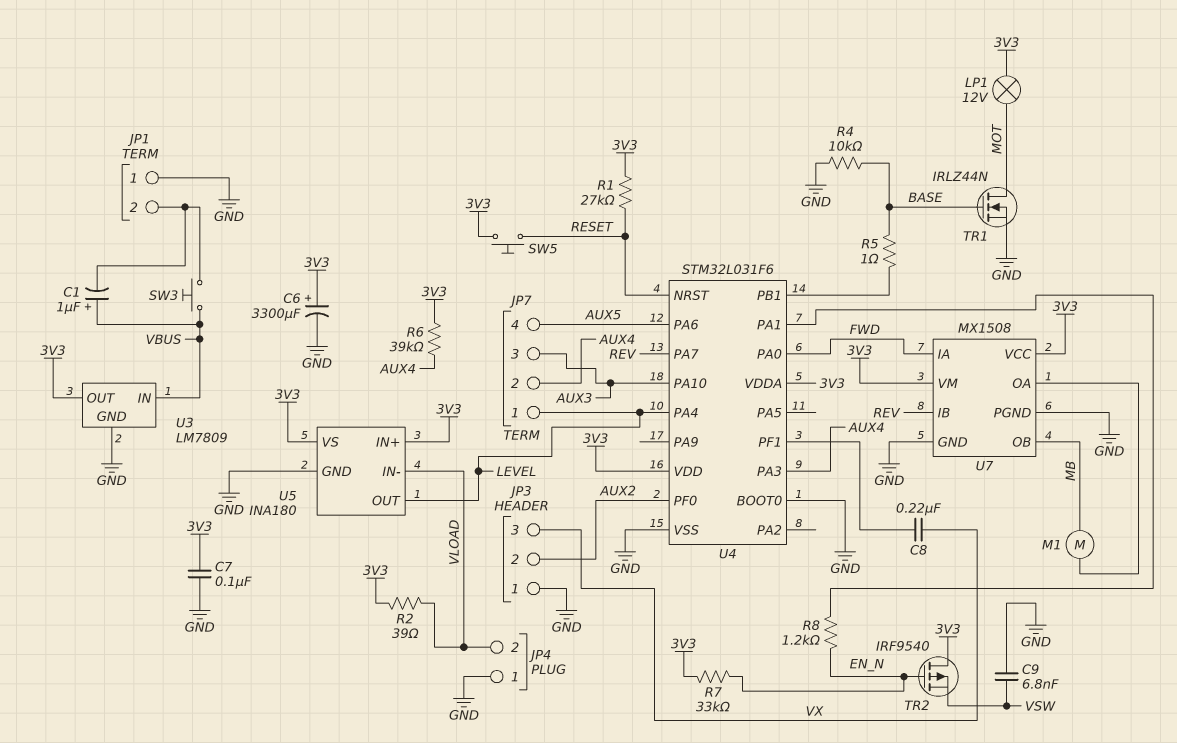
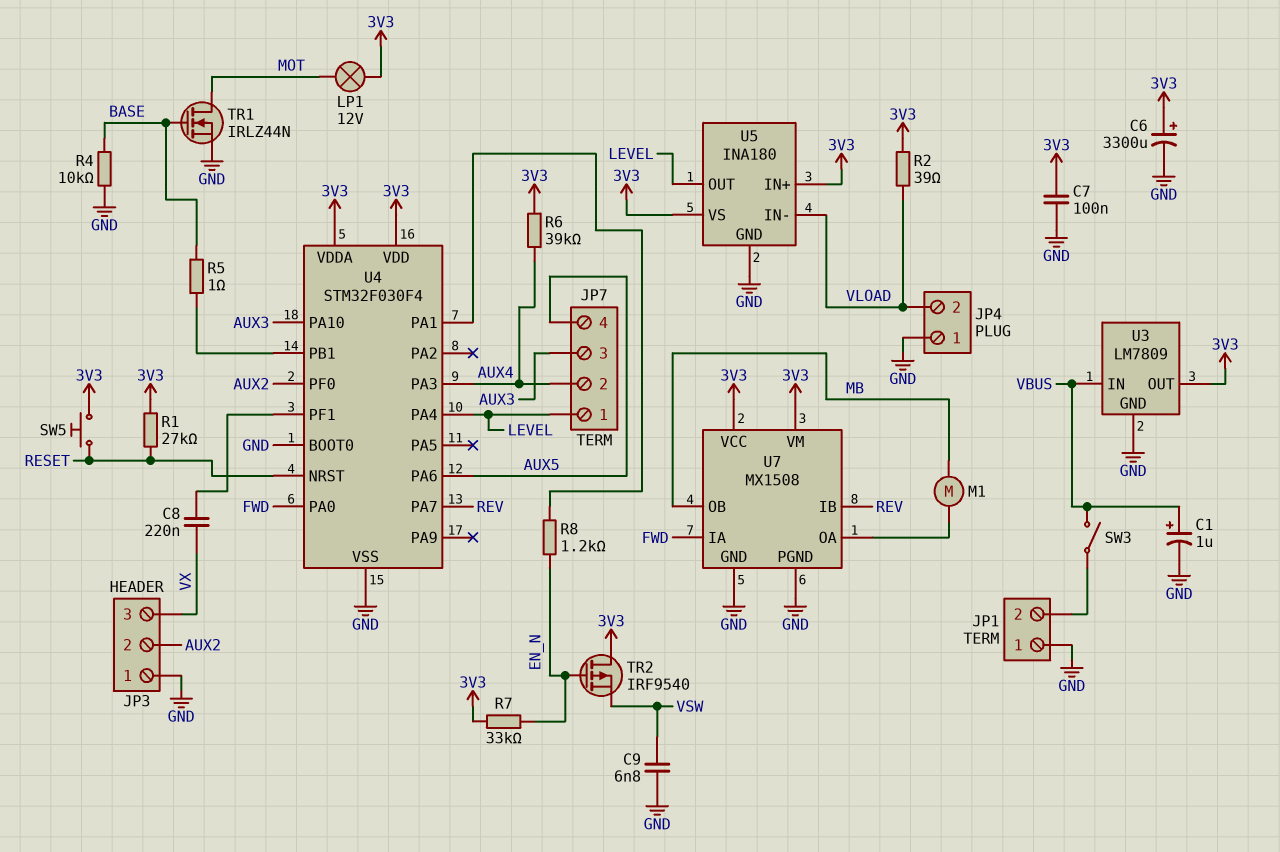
C1: 1uF (plus VBUS, minus JP1/2) -> 1uF (plus VBUS, minus GND)
SW3: button (JP1/2, VBUS) -> switch (JP1/2, VBUS)
U4: STM32L031F6 -> STM32F030F4

